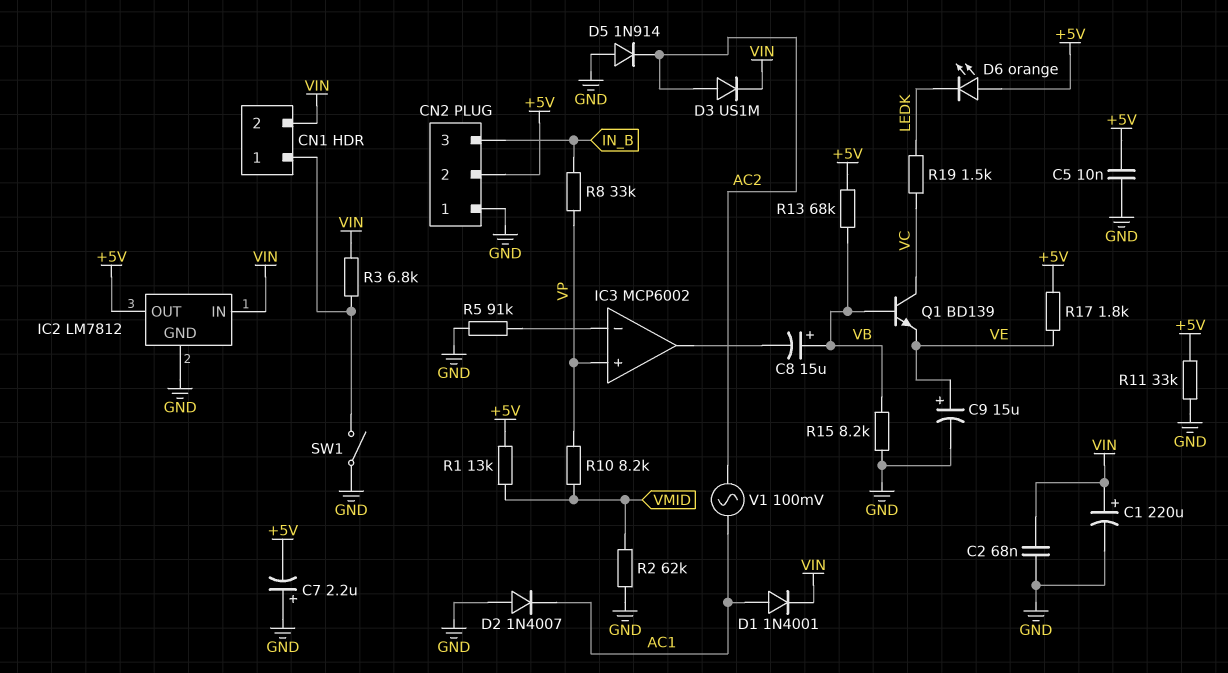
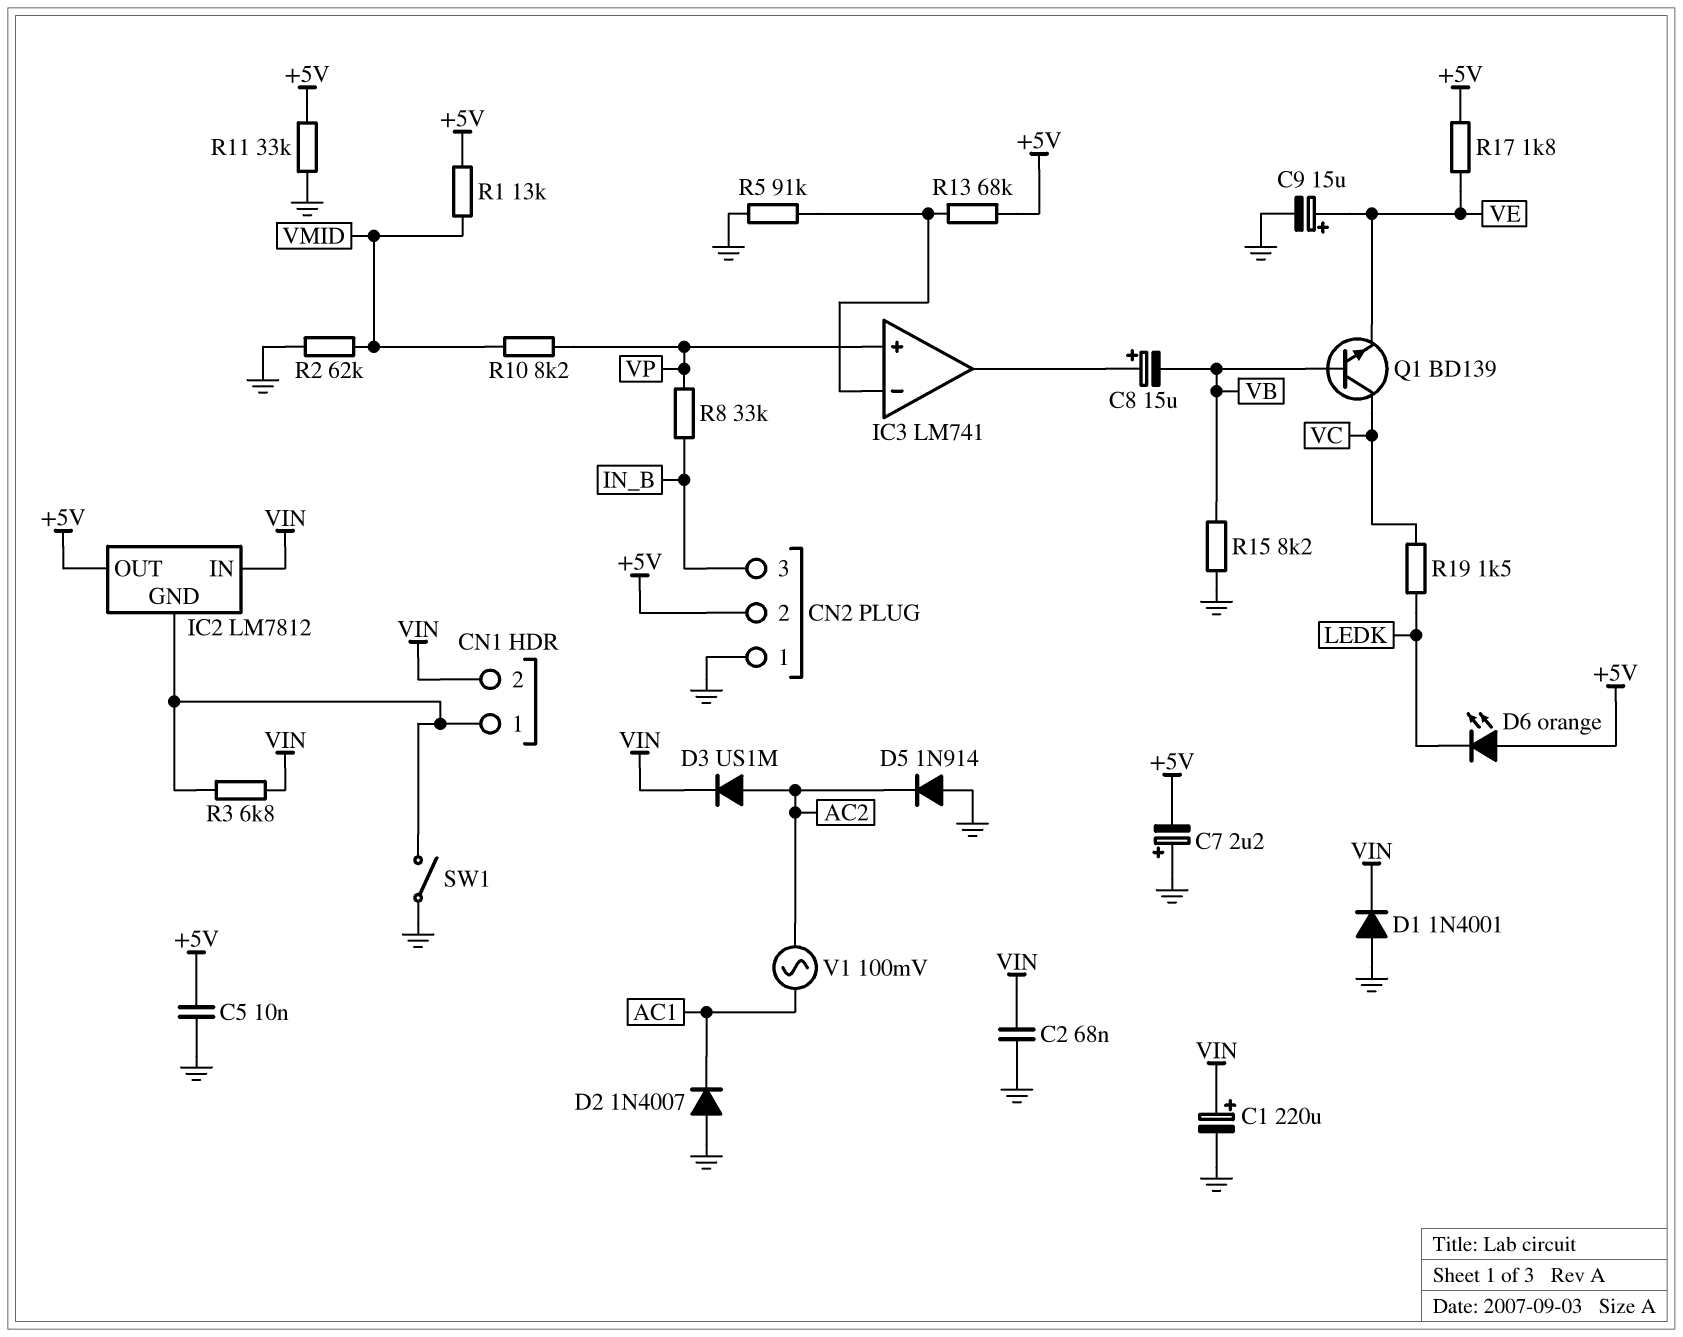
C8: 15uF (plus VB, minus IC3/out) -> 15uF (plus IC3/out, minus VB)
D1: diode 1N4001 (A AC1, K VIN) -> diode 1N4001 (A GND, K VIN)
IC2 pin GND: GND -> CN1/1
IC3: MCP6002 -> LM741
R13: 68k (+5V, VB) -> 68k (+5V, IC3/in-)

